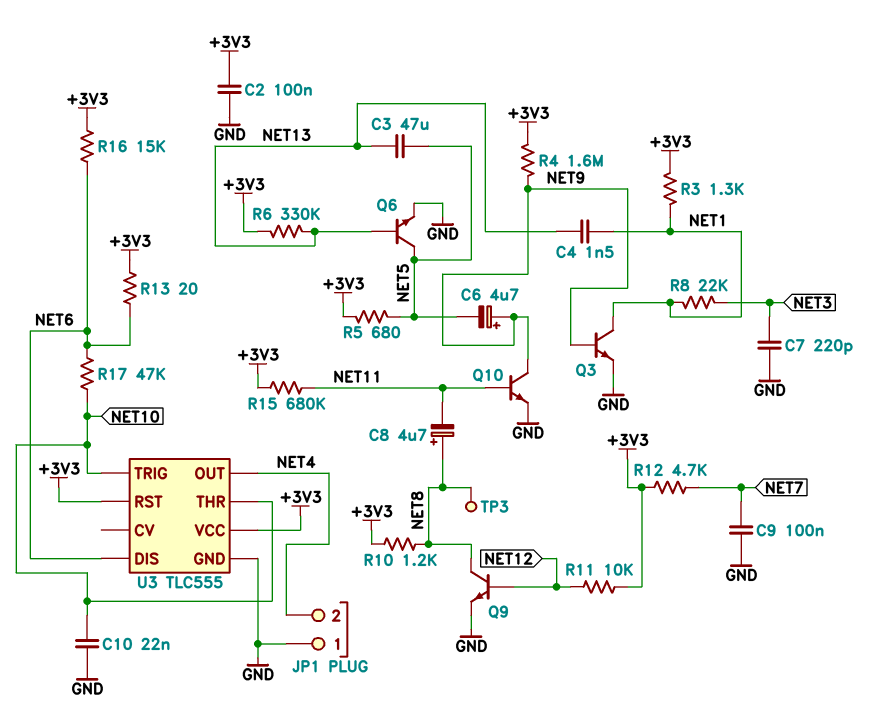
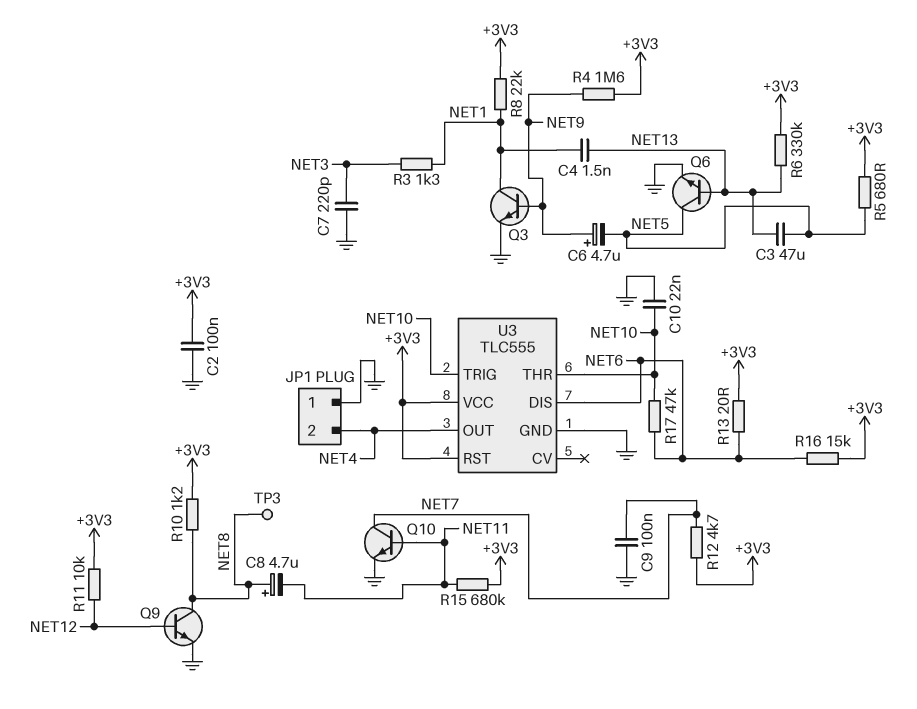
Q10: NPN (B NET11, C NET9, E GND) -> NPN (B NET11, C NET7, E GND)
R3: 1.3k (+3V3, NET1) -> 1.3k (NET1, NET3)
R8: 22k (NET1, NET3) -> 22k (+3V3, NET1)

